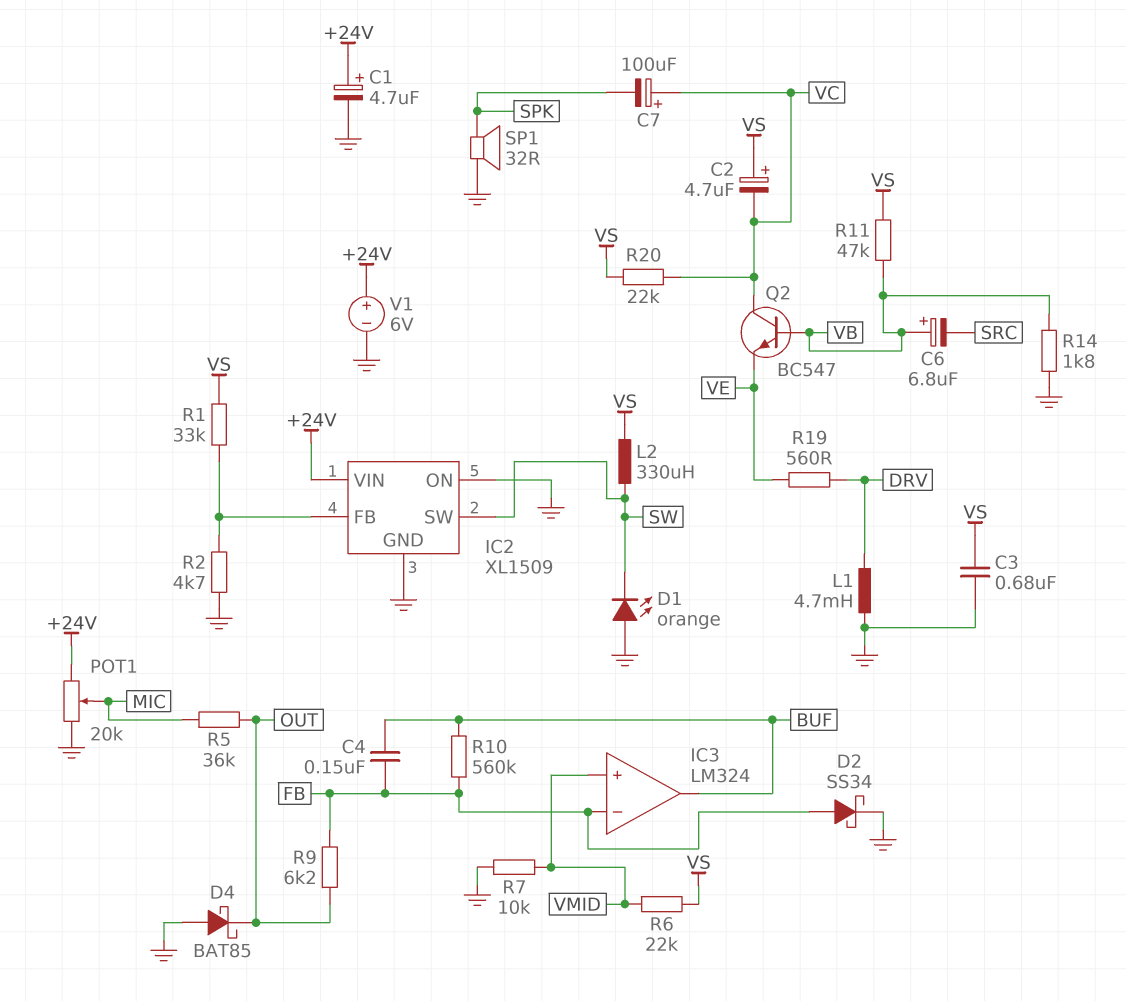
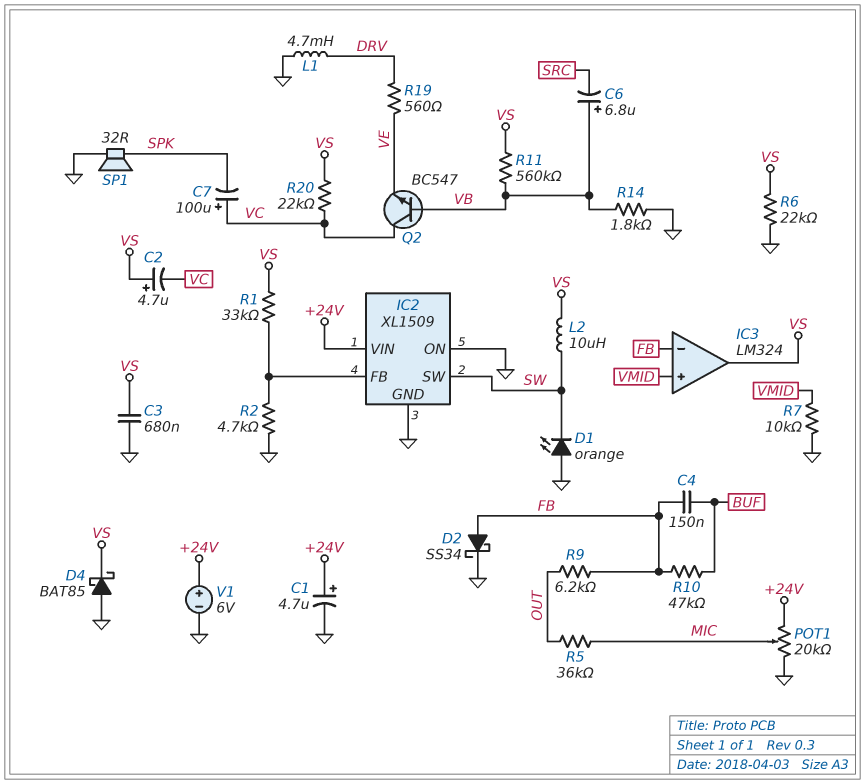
D4: schottky BAT85 (A GND, K OUT) -> schottky BAT85 (A GND, K VS)
IC3 pin out: BUF -> VS
L2: 330uH (SW, VS) -> 10uH (SW, VS)
R6: 22k (VMID, VS) -> 22k (GND, VS)
R10: 560k (BUF, FB) -> 47k (BUF, FB)
R11: 47k (VB, VS) -> 560k (VB, VS)

